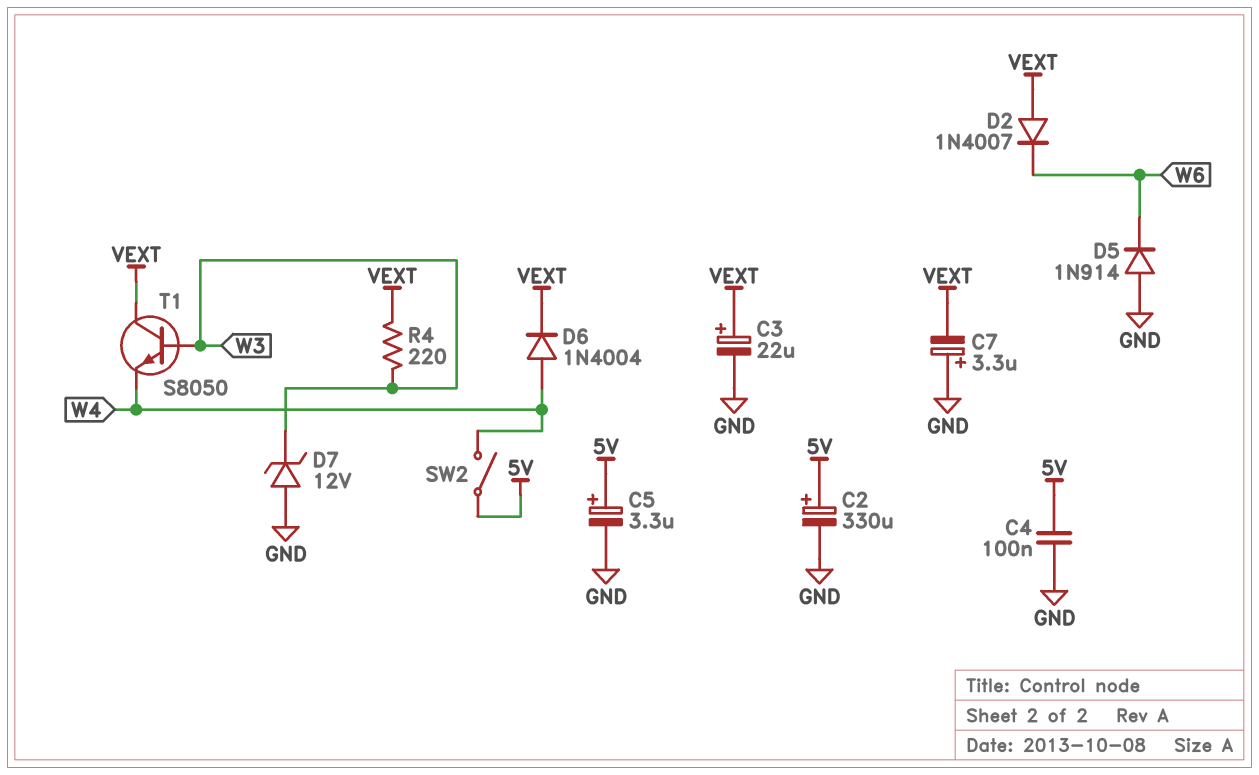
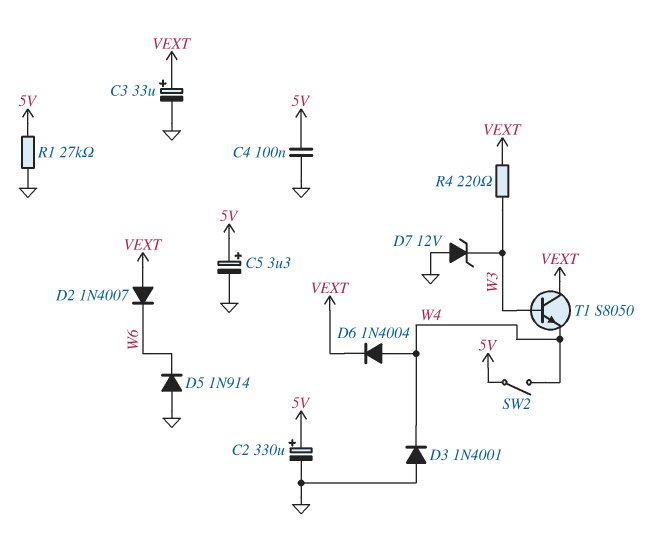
C3: 22uF (plus VEXT, minus GND) -> 33uF (plus VEXT, minus GND)
C7: 3.3uF (plus GND, minus VEXT) -> none
D3: none -> diode 1N4001 (A GND, K W4)
R1: none -> 27k (5V, GND)

